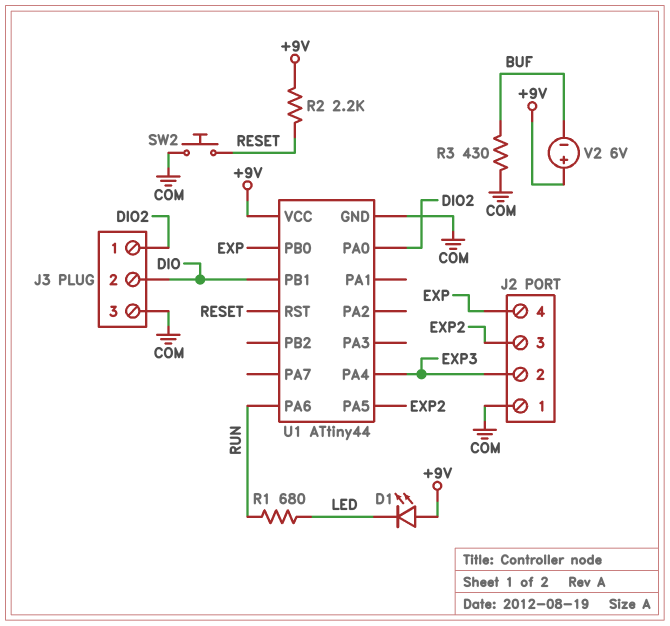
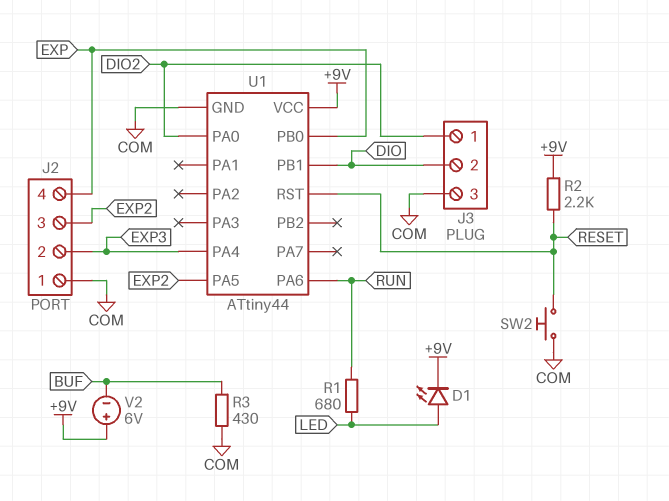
D1: LED (A +9V, K LED) -> LED (A LED, K +9V)

